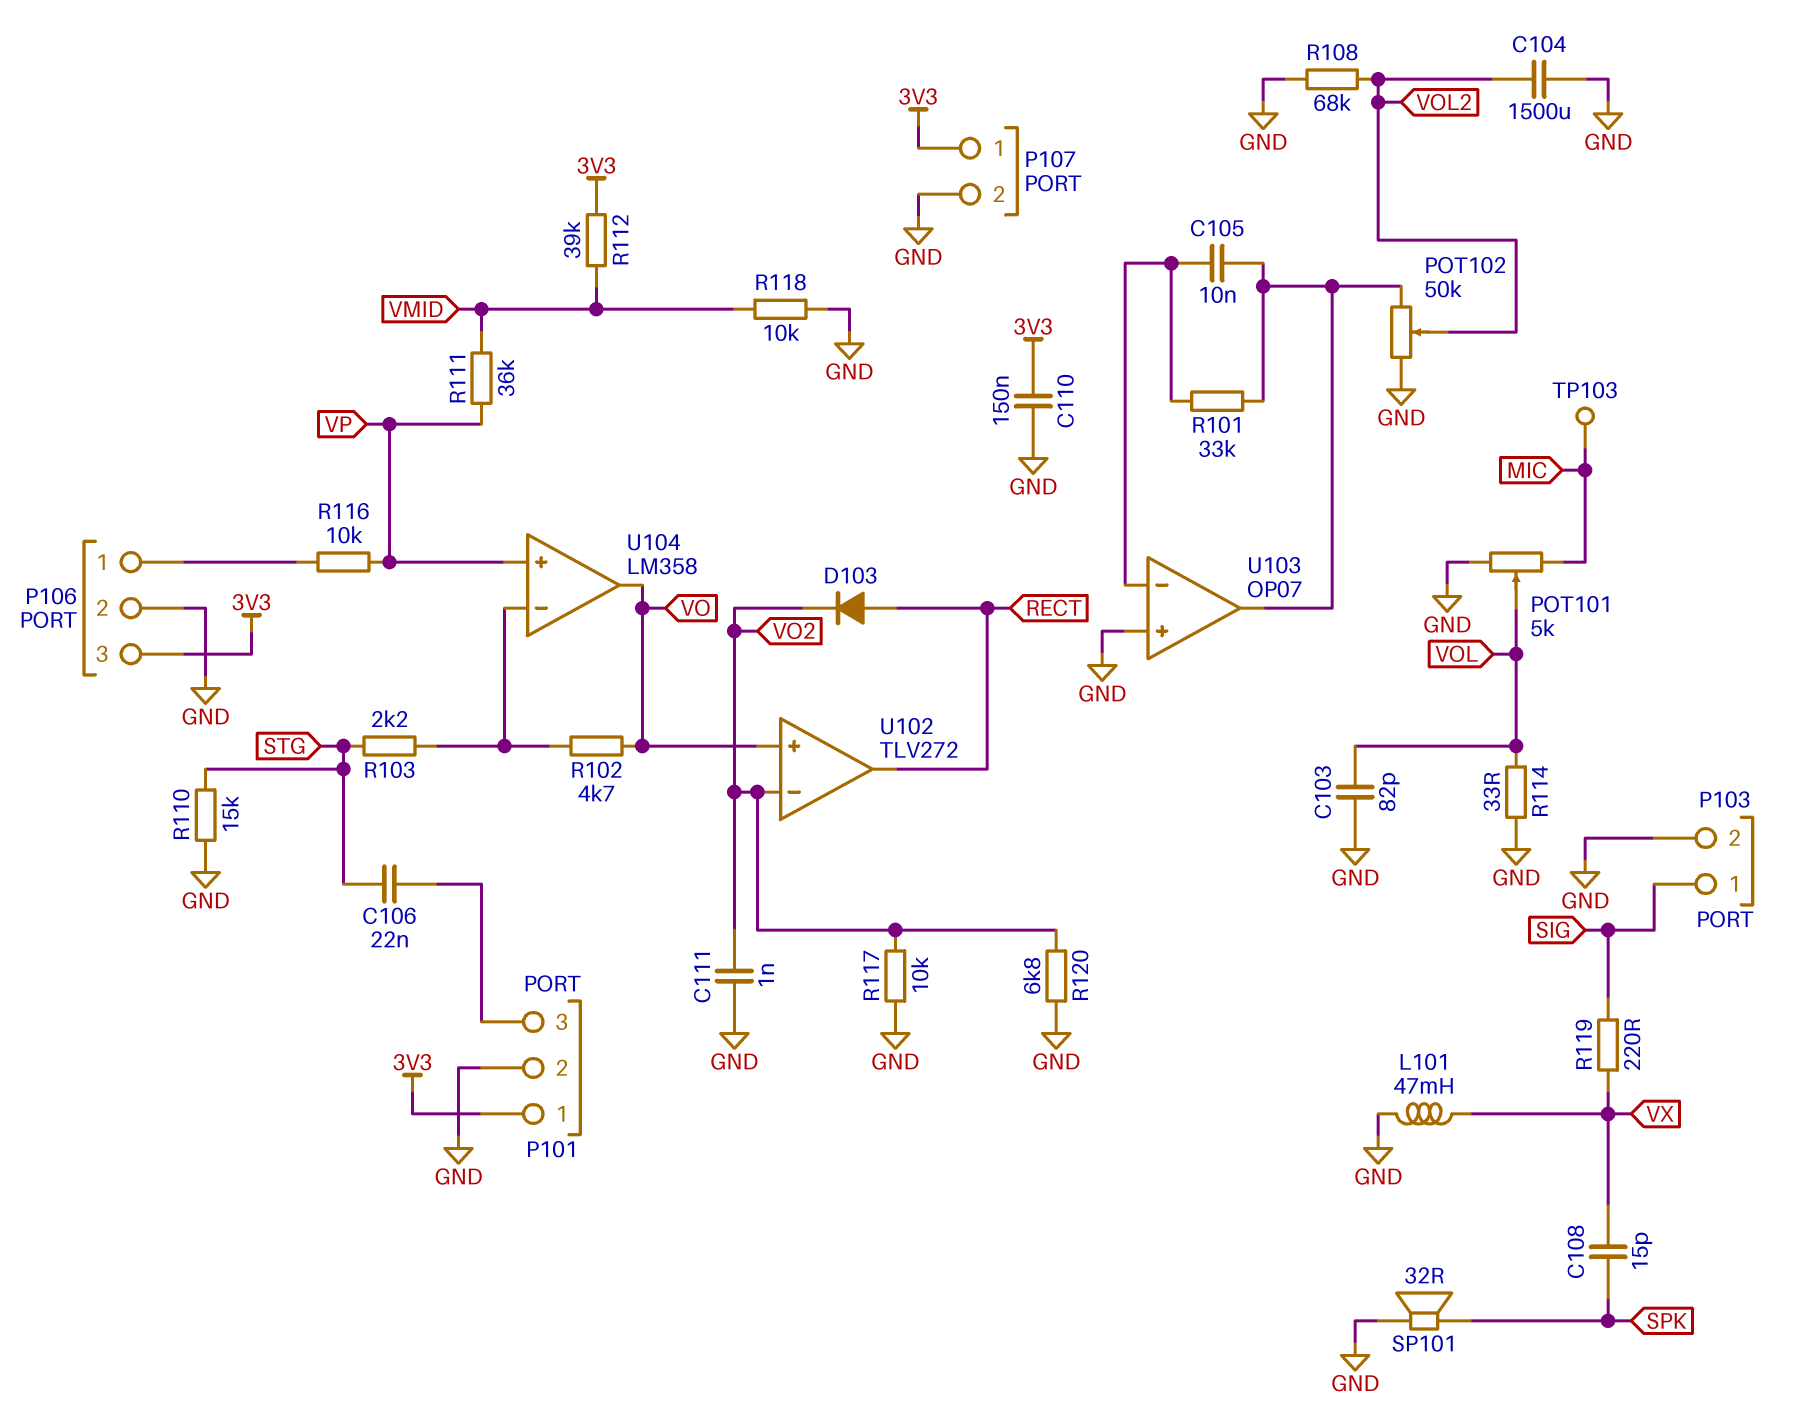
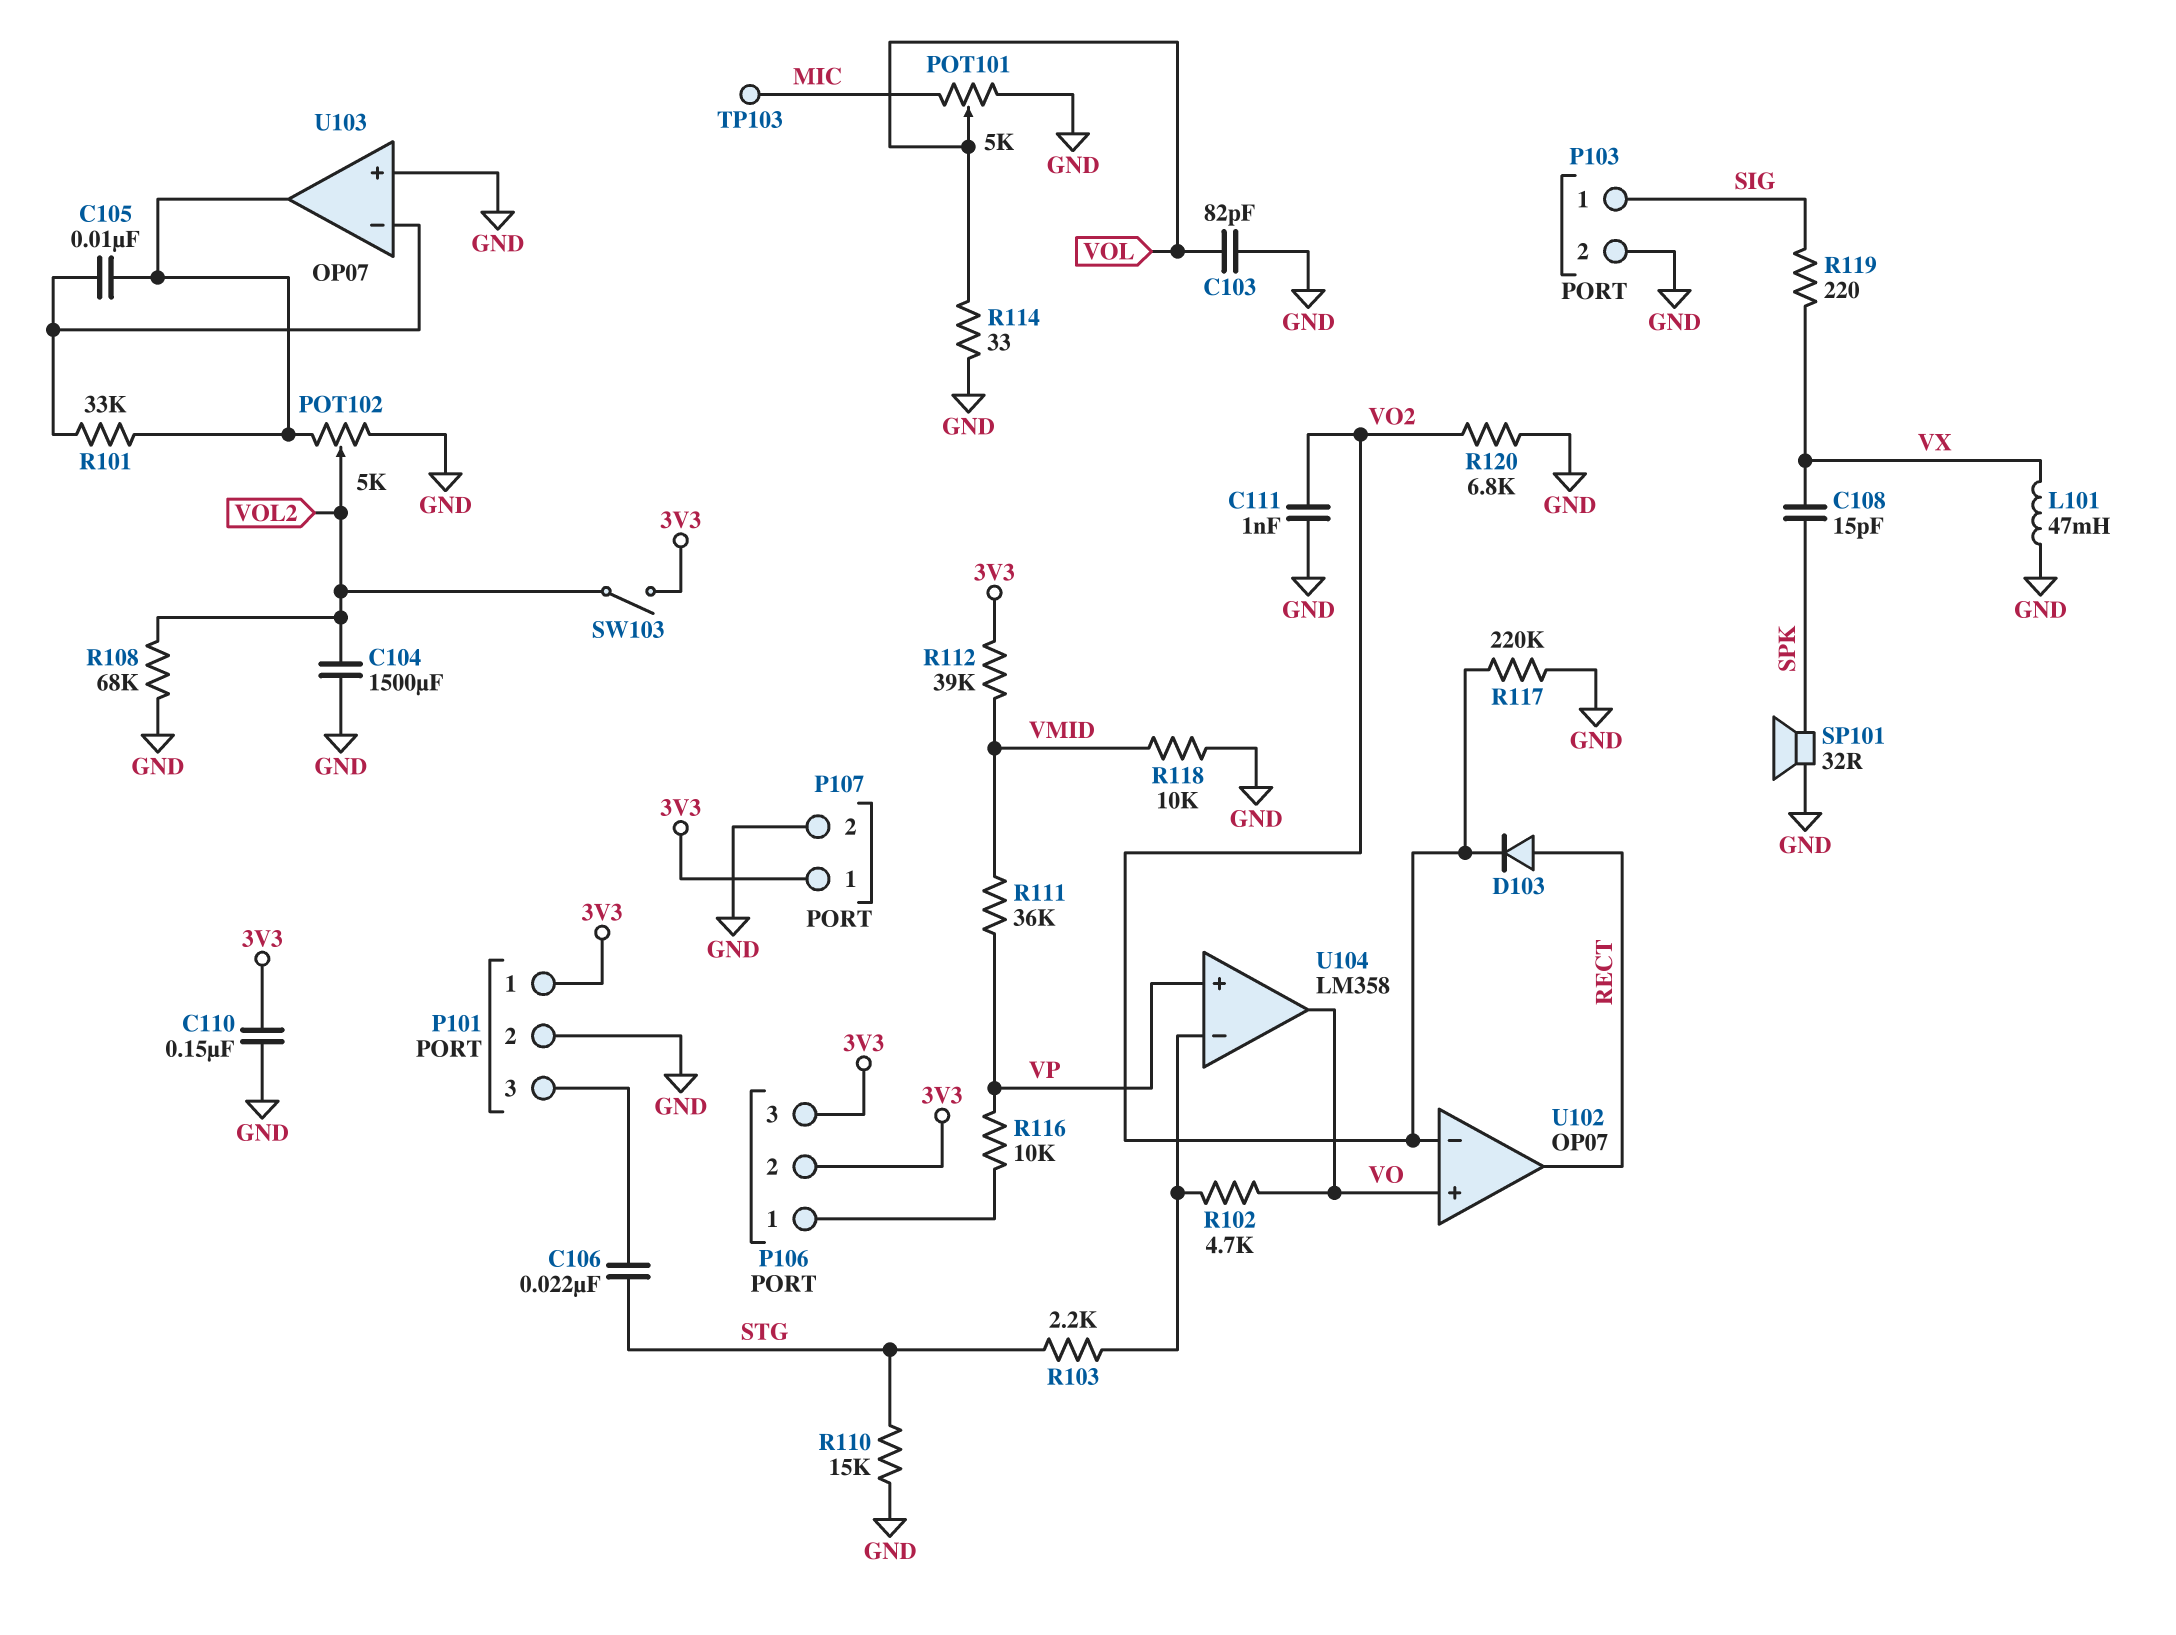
P106 pin 2: GND -> 3V3
POT102: 50k (GND, U103/out, wiper VOL2) -> 5k (GND, U103/out, wiper VOL2)
R117: 10k (GND, VO2) -> 220k (GND, VO2)
SW103: none -> switch (3V3, VOL2)
U102: TLV272 -> OP07

